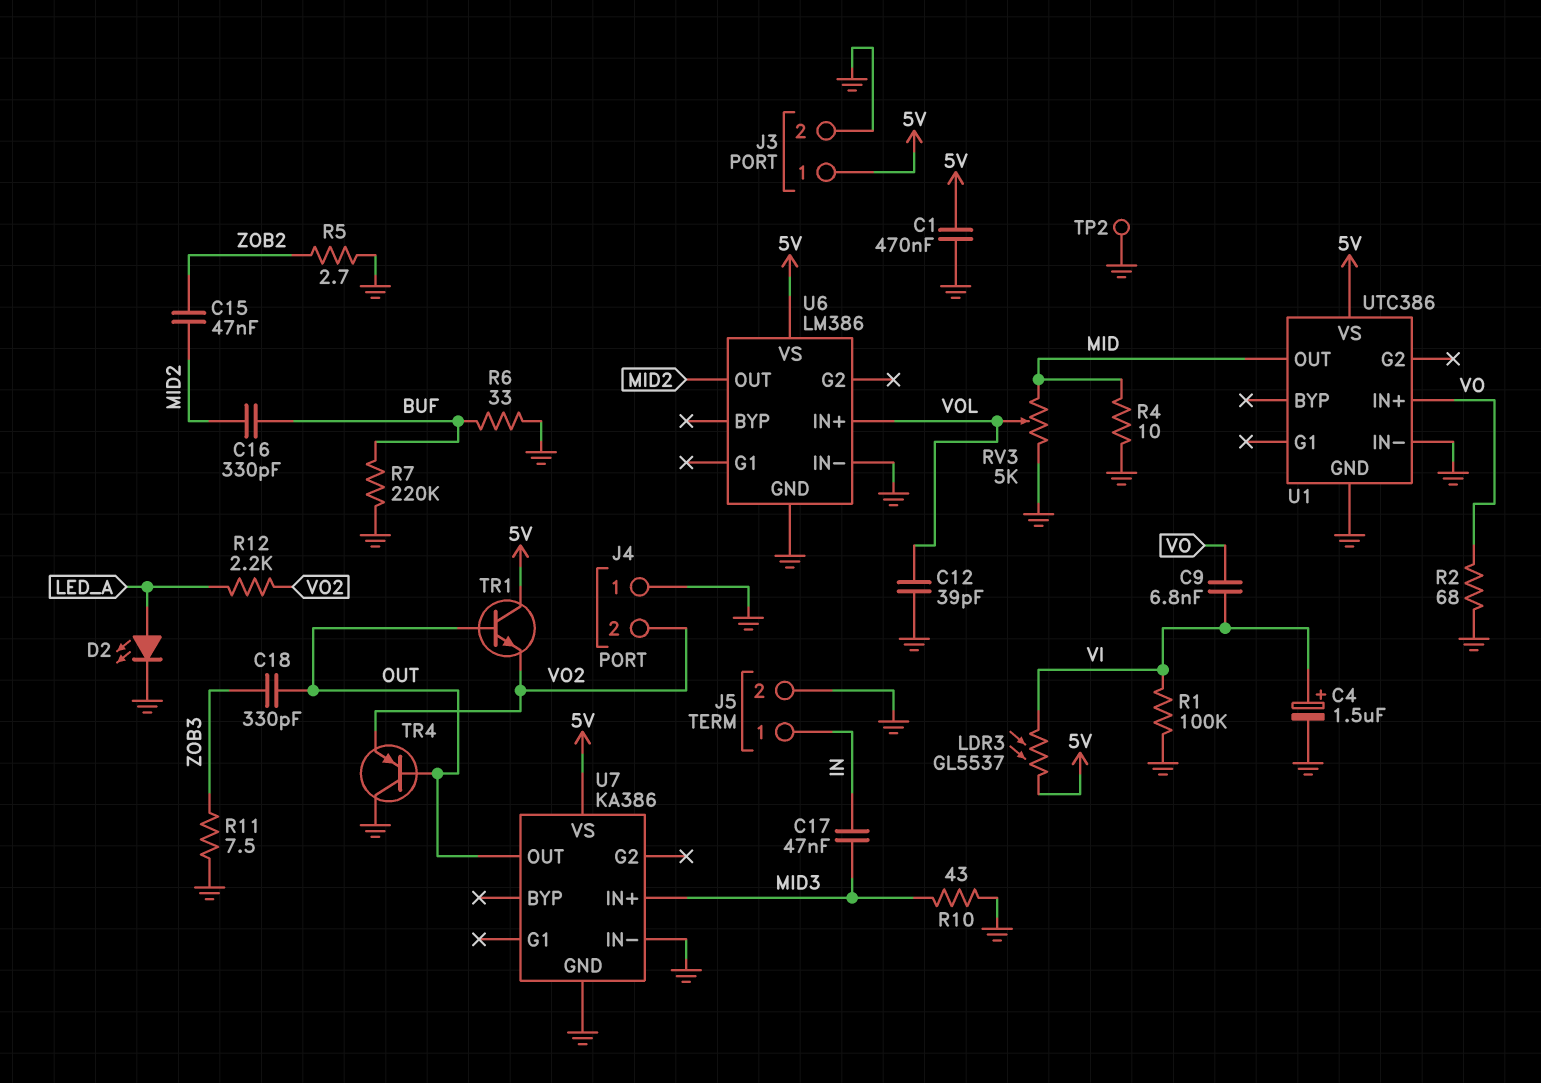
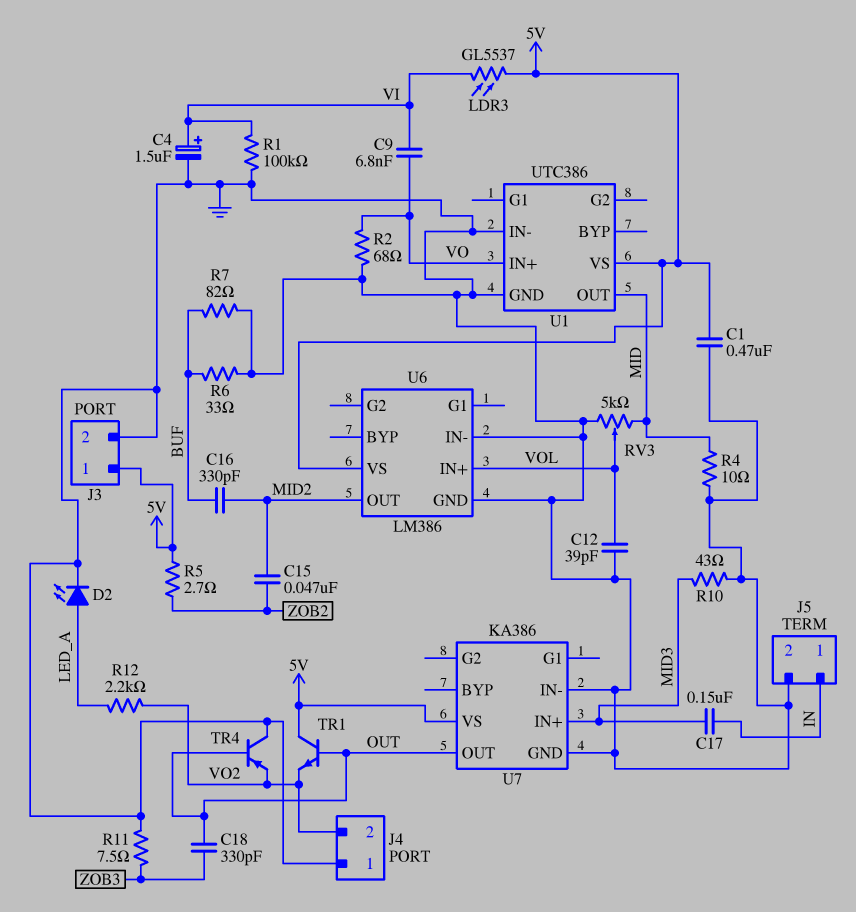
C17: 47nF (IN, MID3) -> 150nF (IN, MID3)
R5: 2.7 (GND, ZOB2) -> 2.7 (5V, ZOB2)
R7: 220k (BUF, GND) -> 82 (BUF, GND)
TP2: test point (GND) -> none

